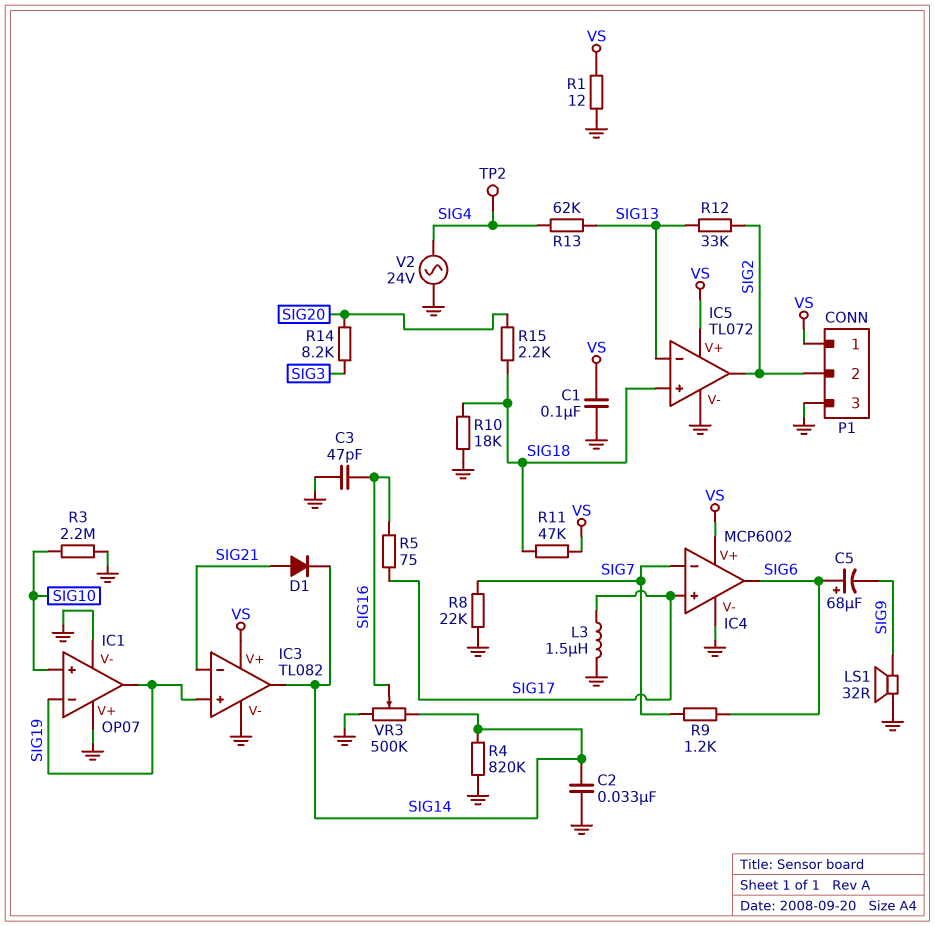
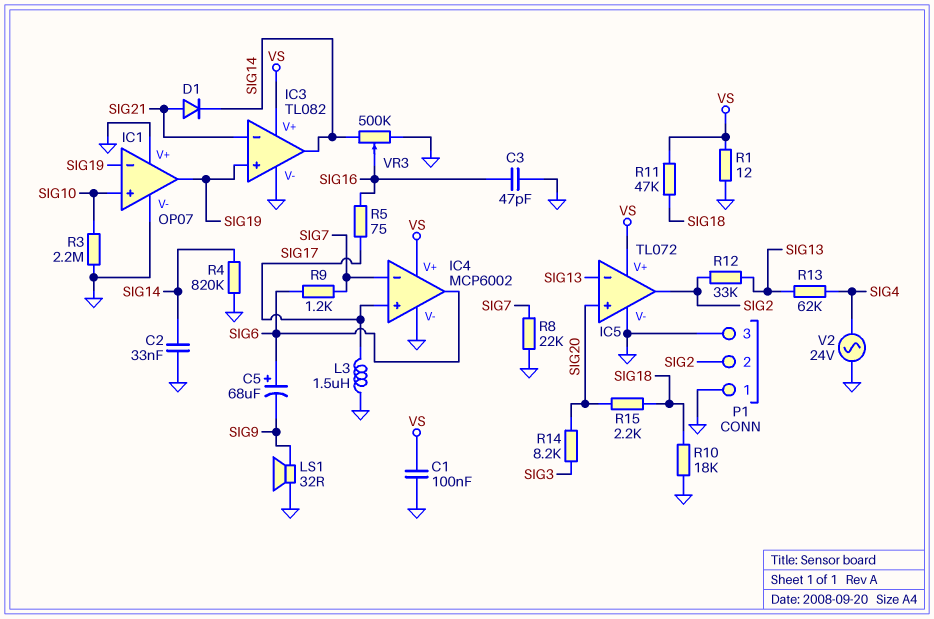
IC5 pin in+: SIG18 -> SIG20
P1 pin 1: VS -> GND
TP2: test point (SIG4) -> none

